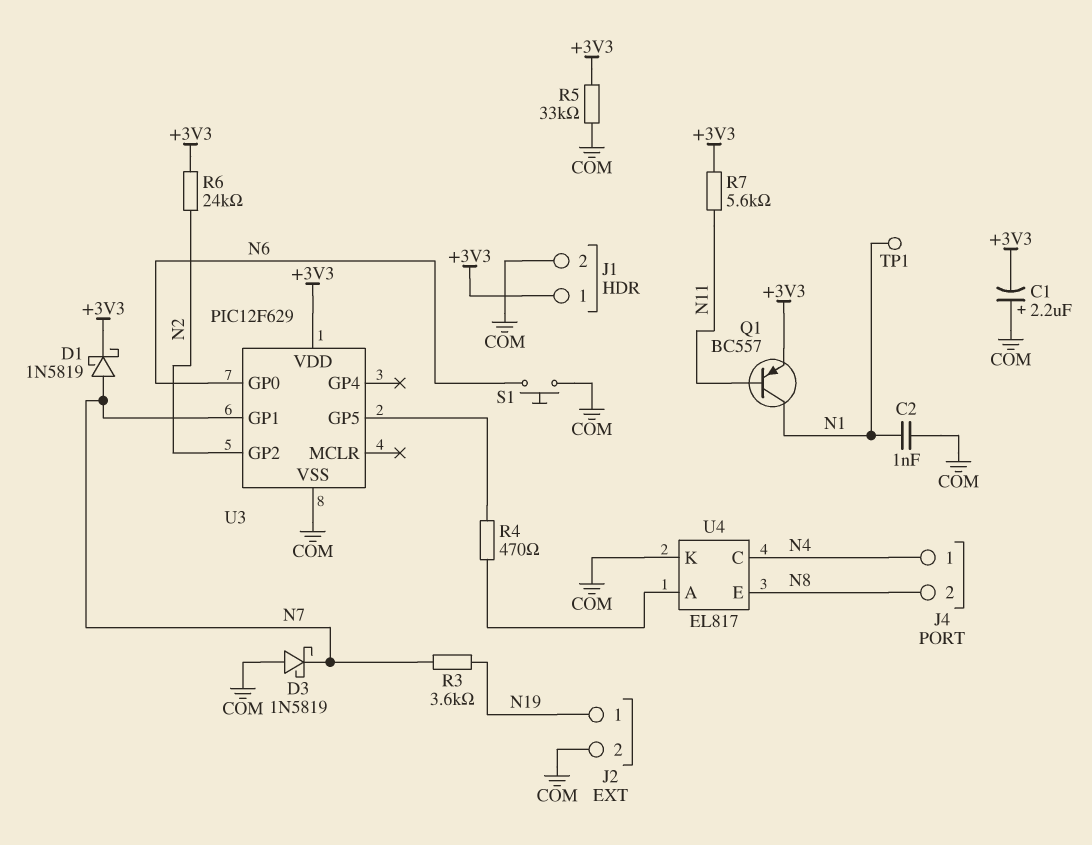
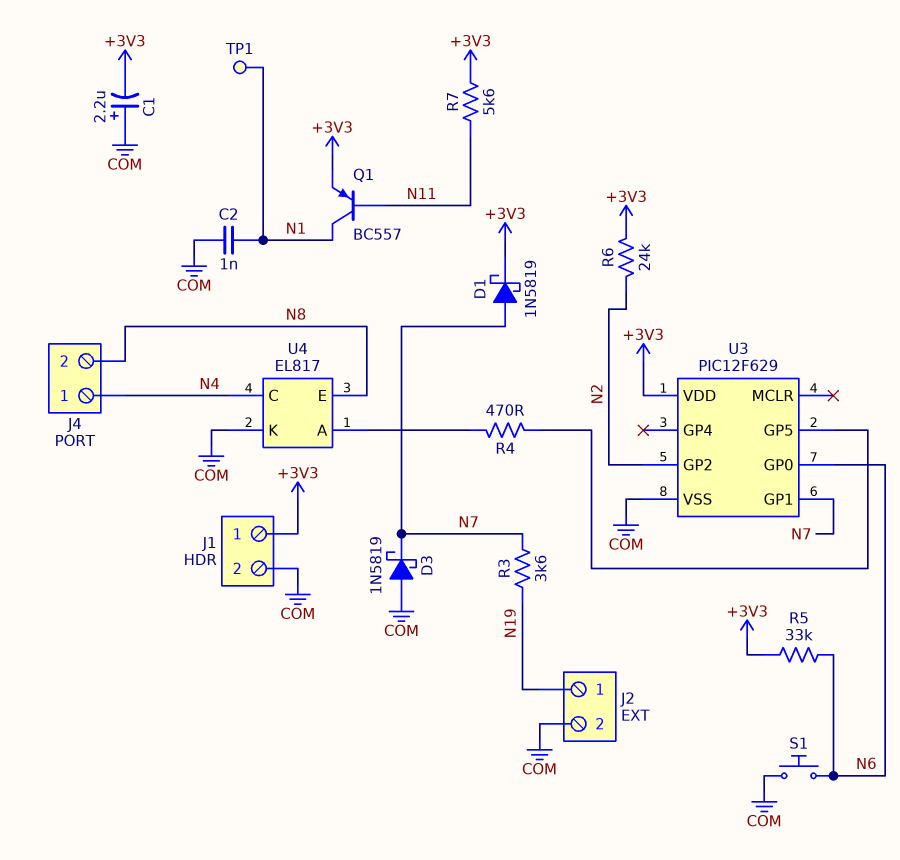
R5: 33k (+3V3, COM) -> 33k (+3V3, N6)

